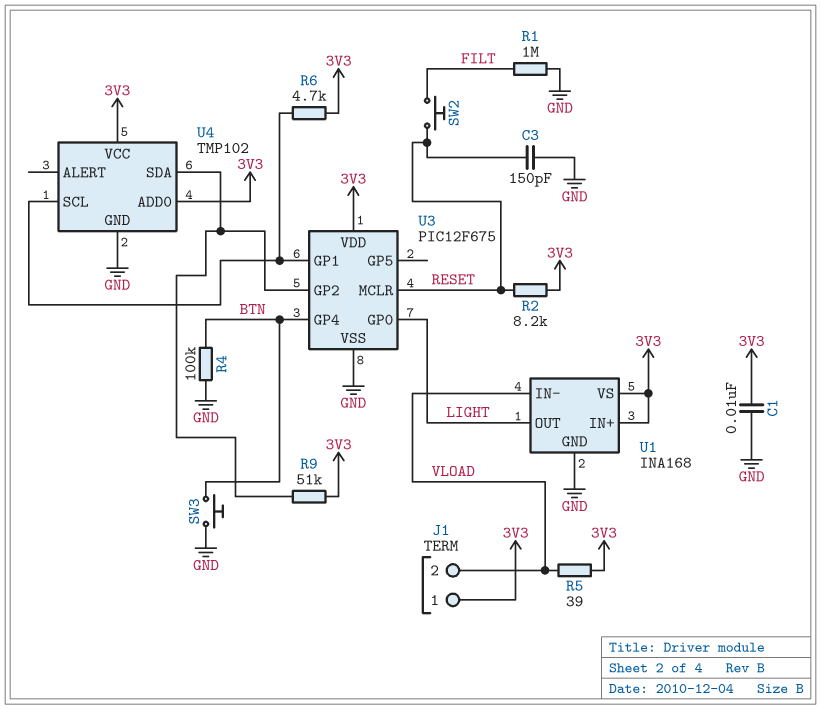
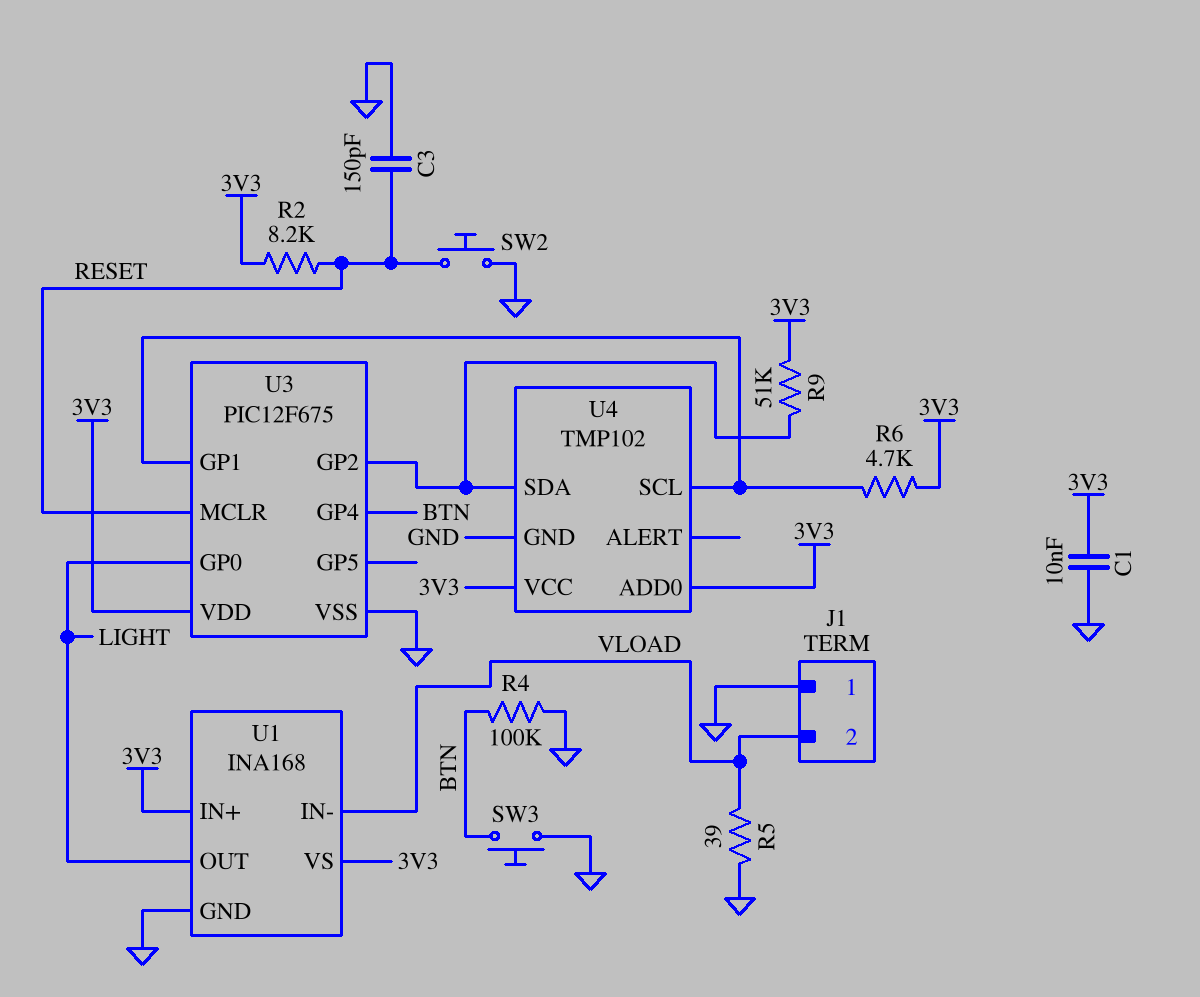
J1 pin 1: 3V3 -> GND
R1: 1M (FILT, GND) -> none
R5: 39 (3V3, VLOAD) -> 39 (GND, VLOAD)
SW2: button (FILT, RESET) -> button (GND, RESET)

